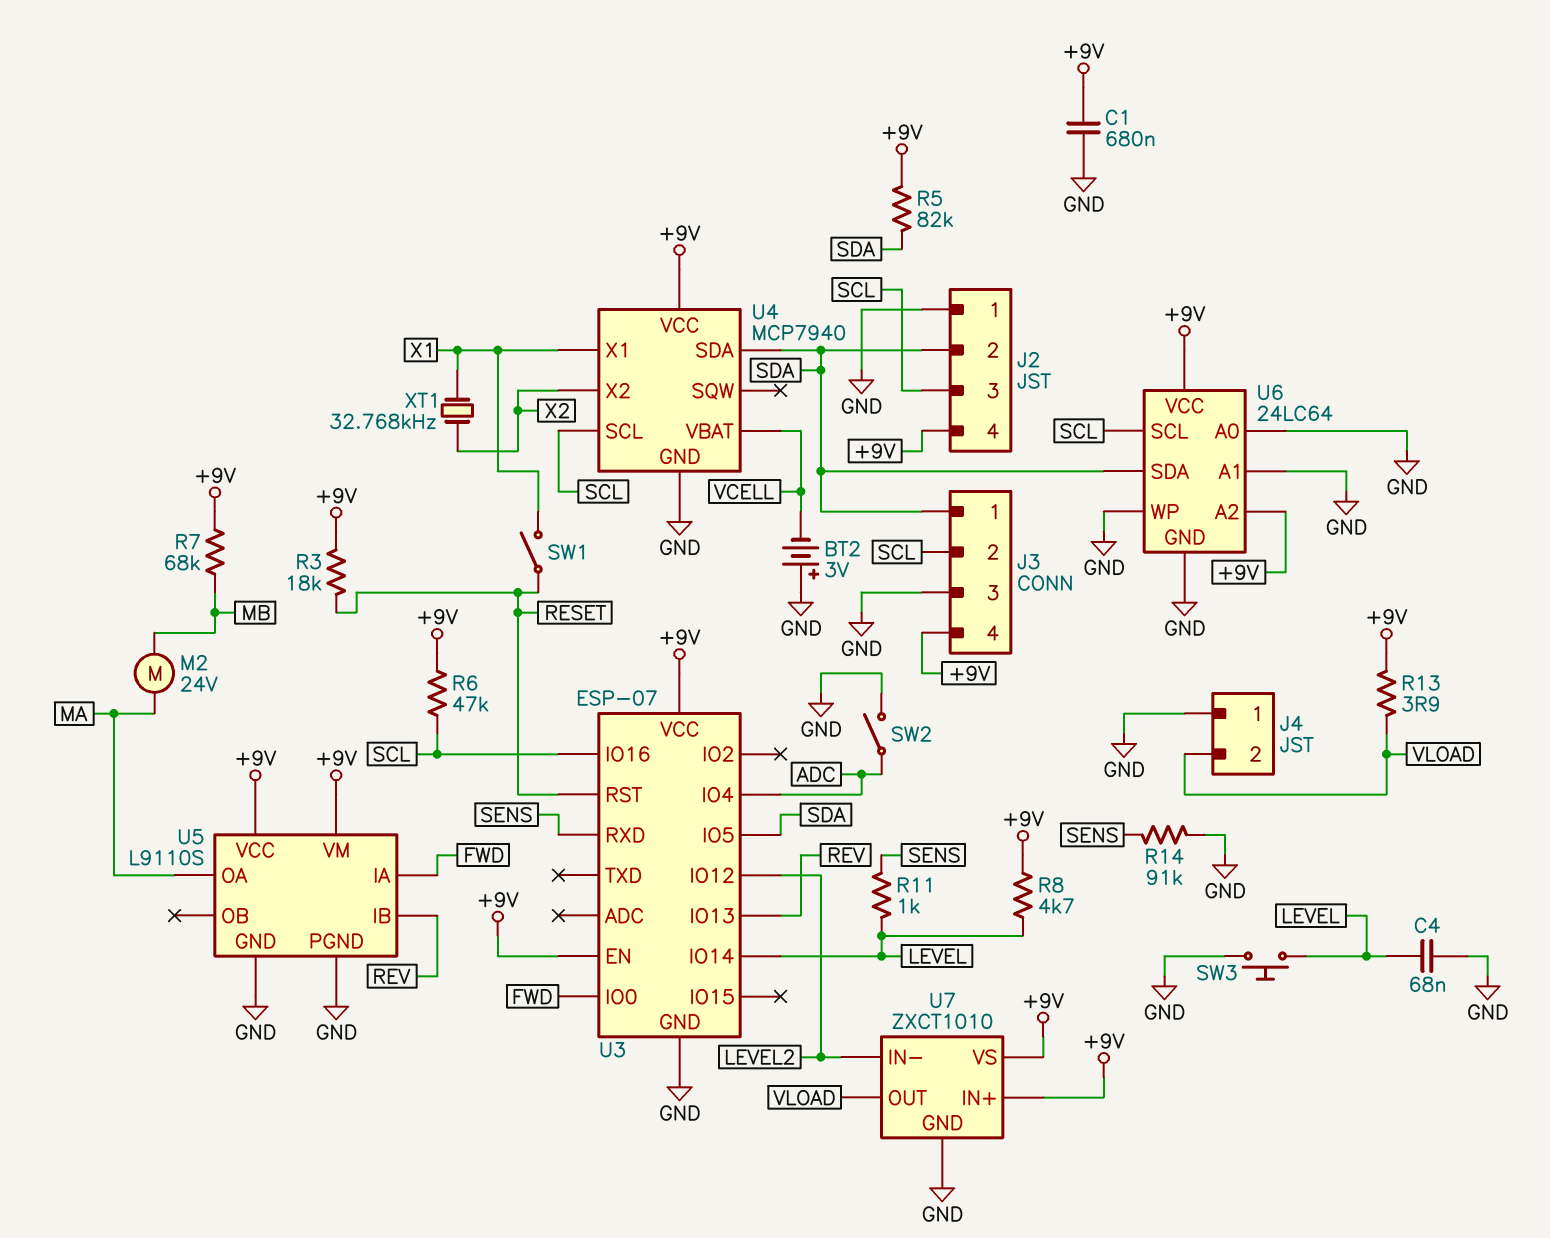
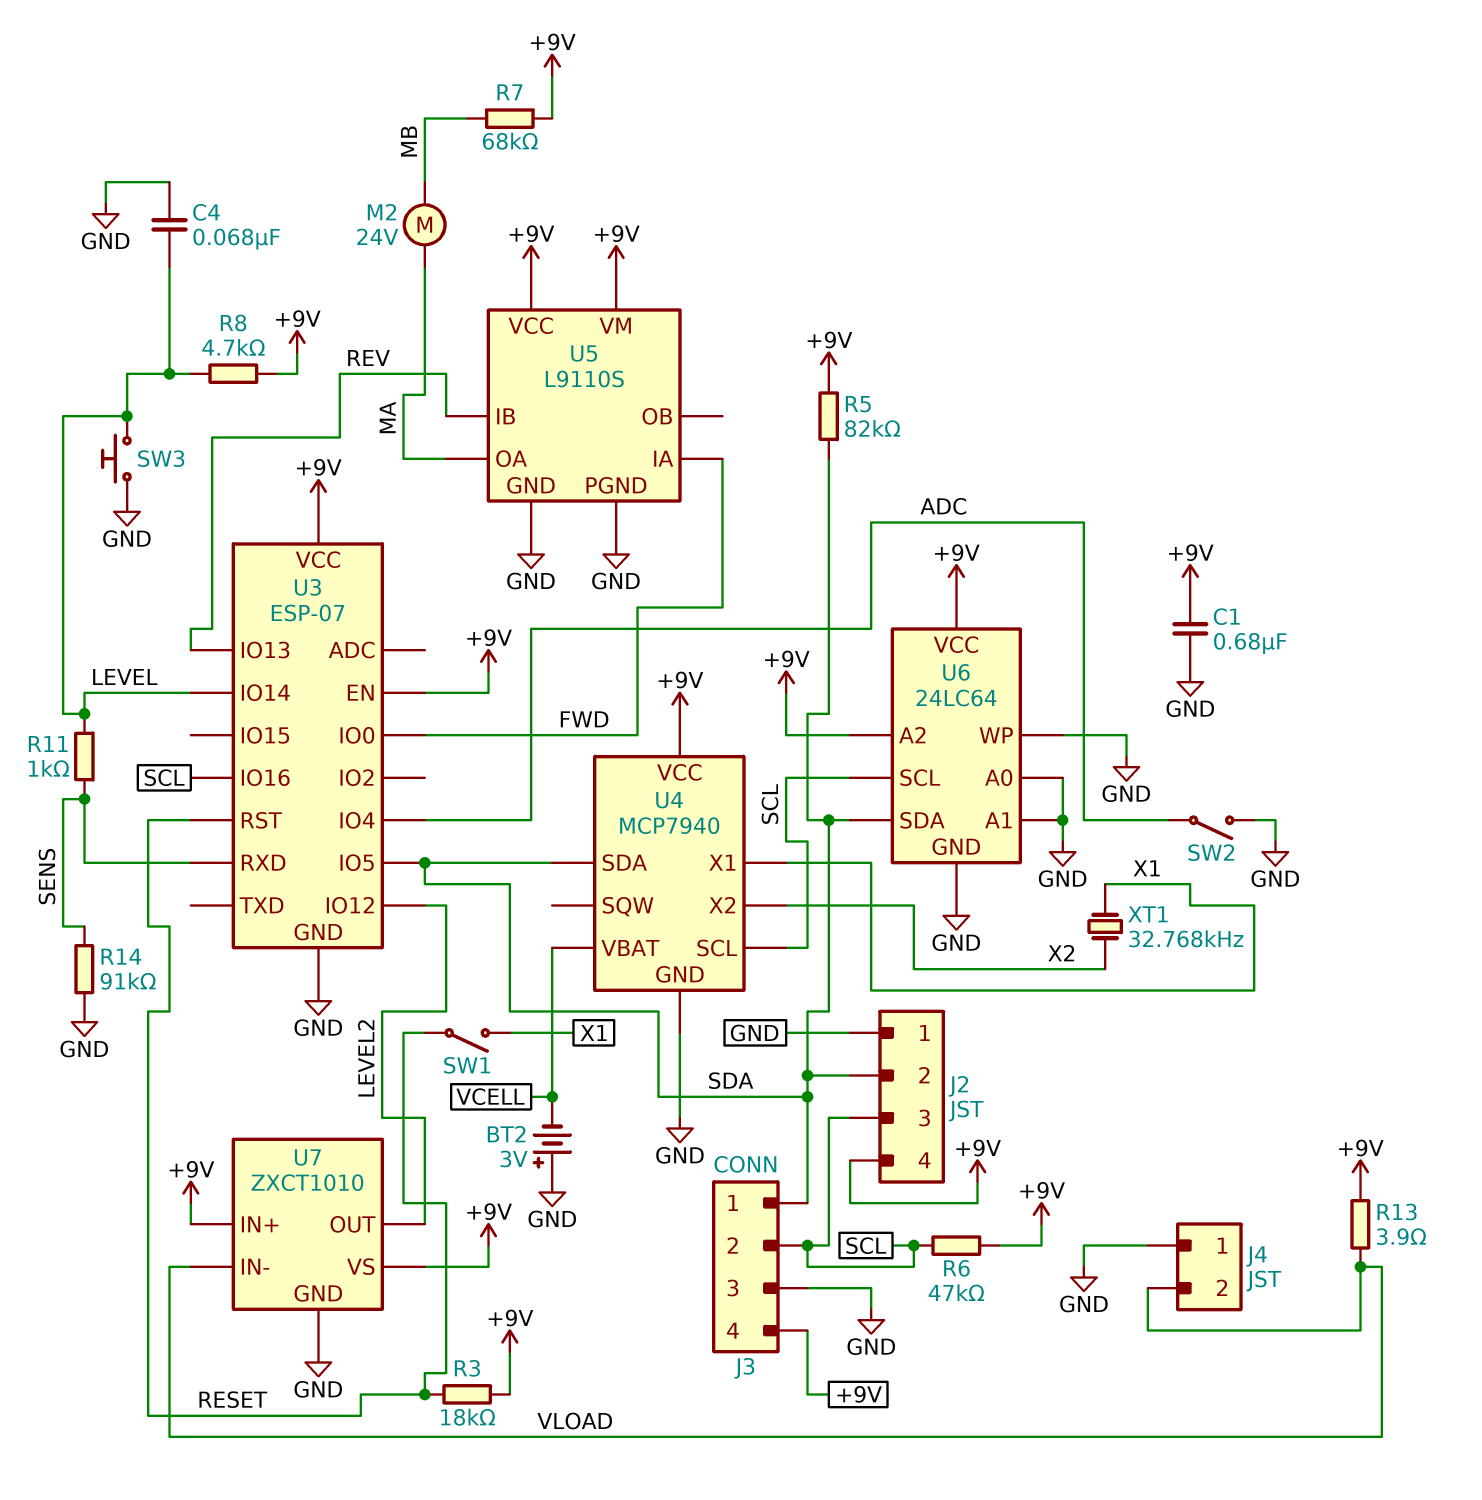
U7 pin IN-: LEVEL2 -> VLOAD
U7 pin OUT: VLOAD -> LEVEL2

